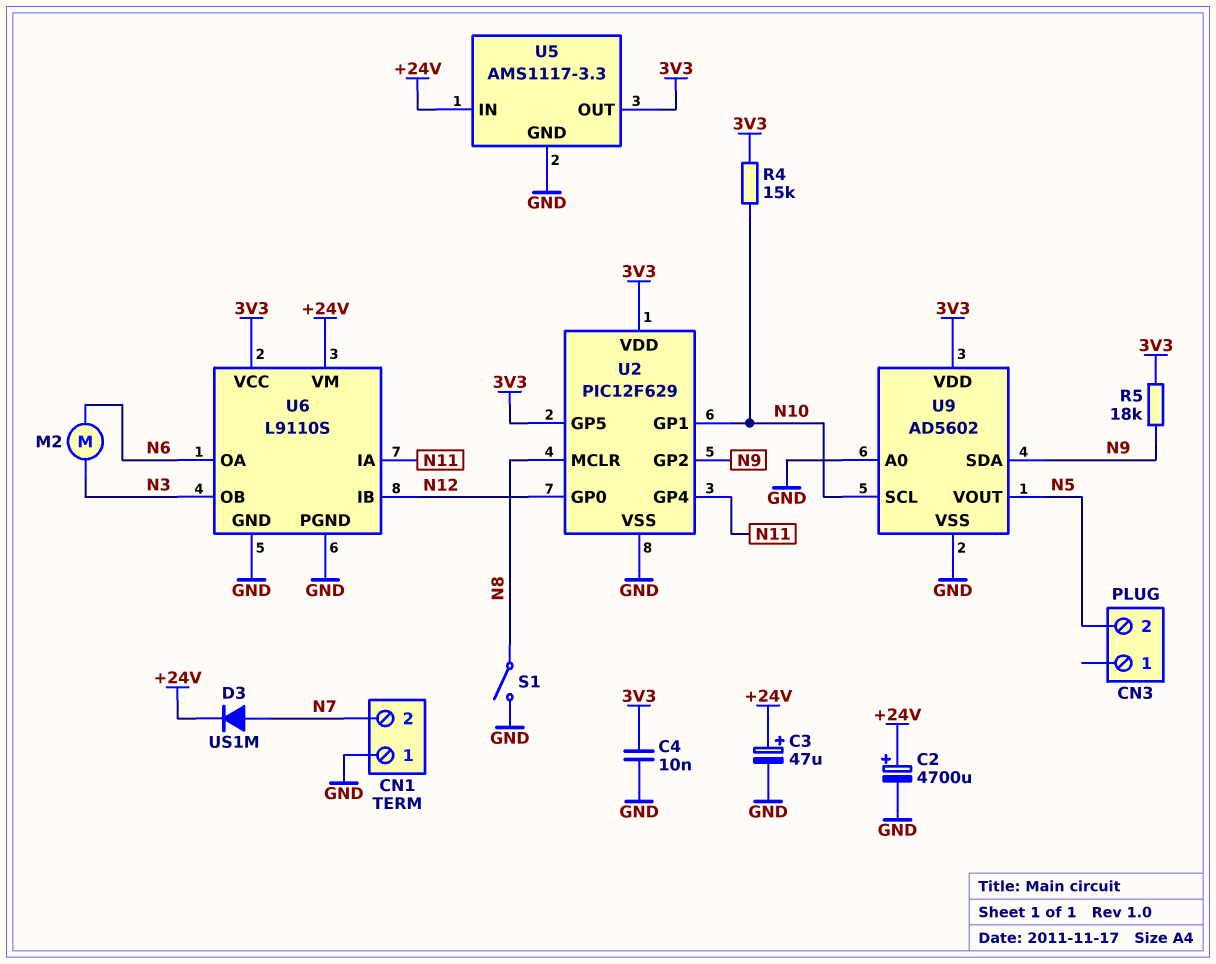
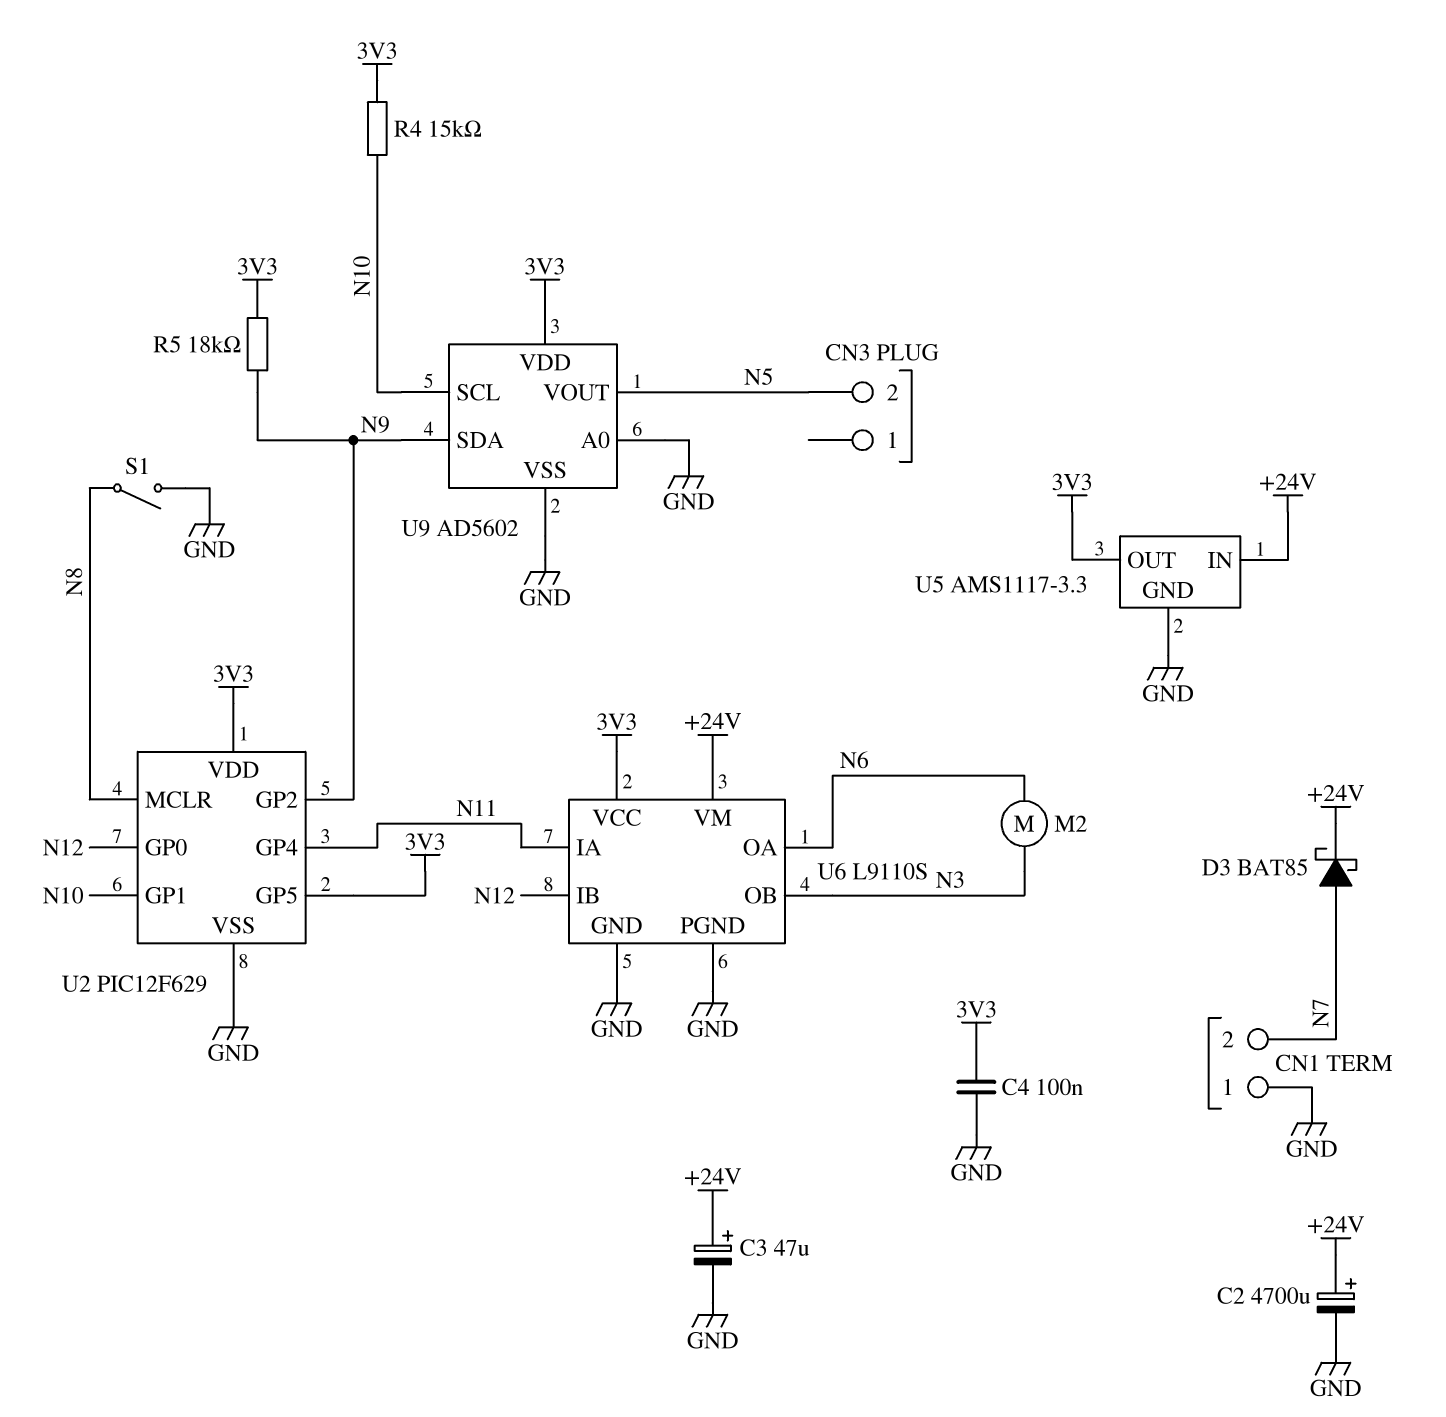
C4: 10nF (3V3, GND) -> 100nF (3V3, GND)
D3: diode US1M (A N7, K +24V) -> schottky BAT85 (A N7, K +24V)

